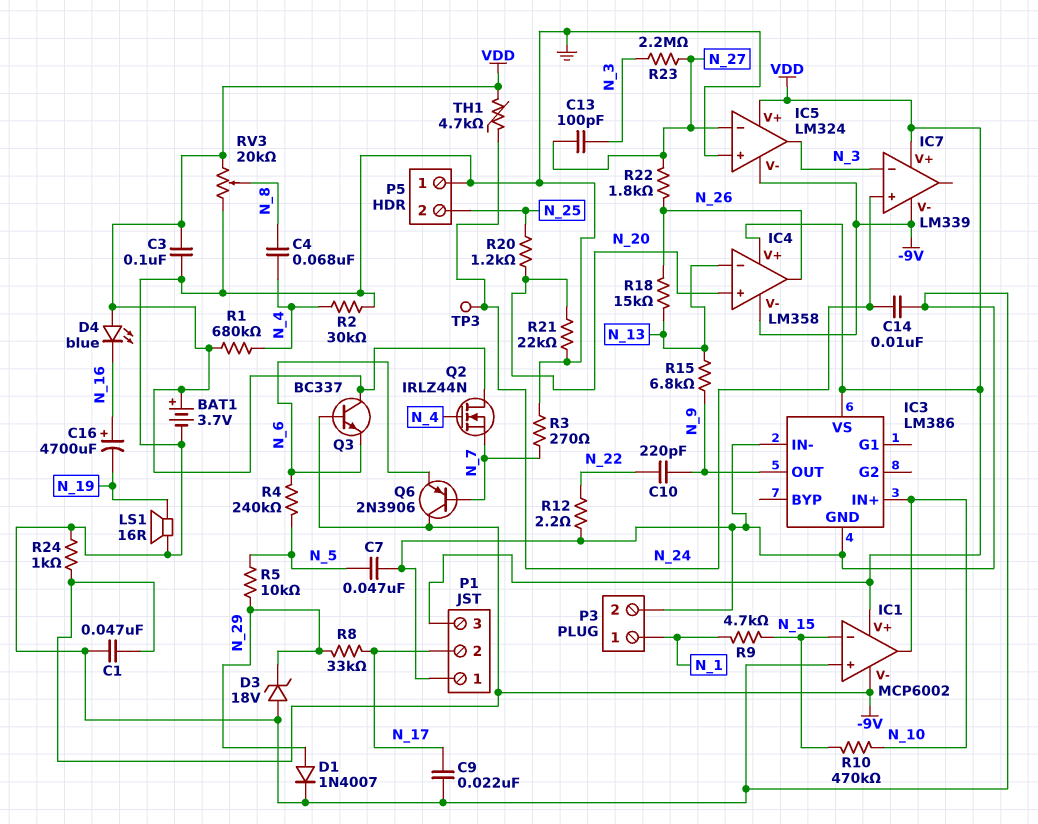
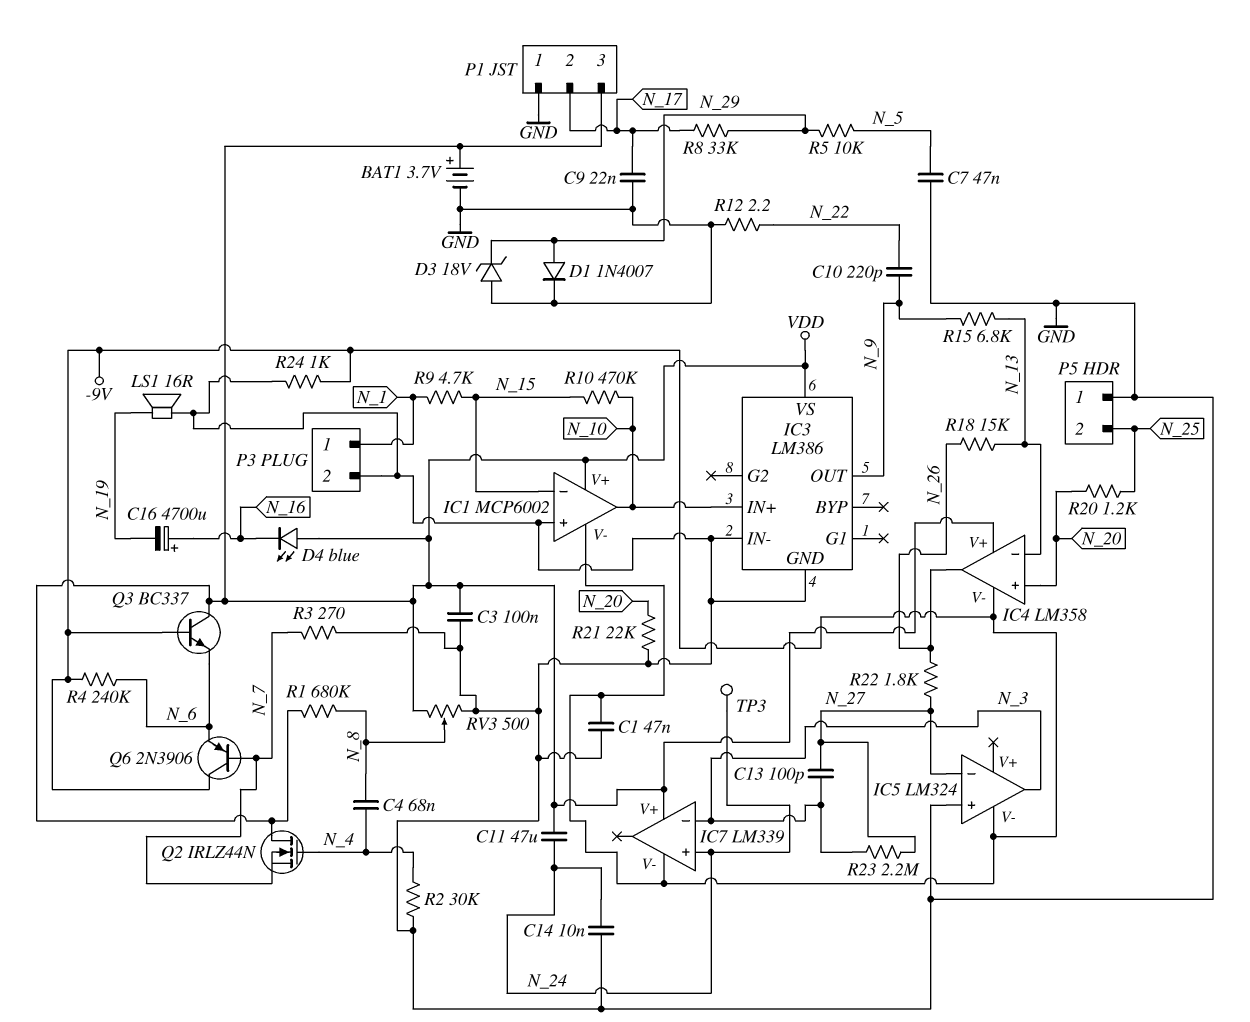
C11: none -> 47uF (N_24, VDD)
IC5 pin V+: VDD -> none
R1: 680k (N_4, VDD) -> 680k (N_8, VDD)
R4: 240k (N_5, N_6) -> 240k (-9V, N_6)
RV3: 20k (GND, VDD, wiper N_8) -> 500 (GND, VDD, wiper N_8)
TH1: 4.7k (N_24, VDD) -> none

